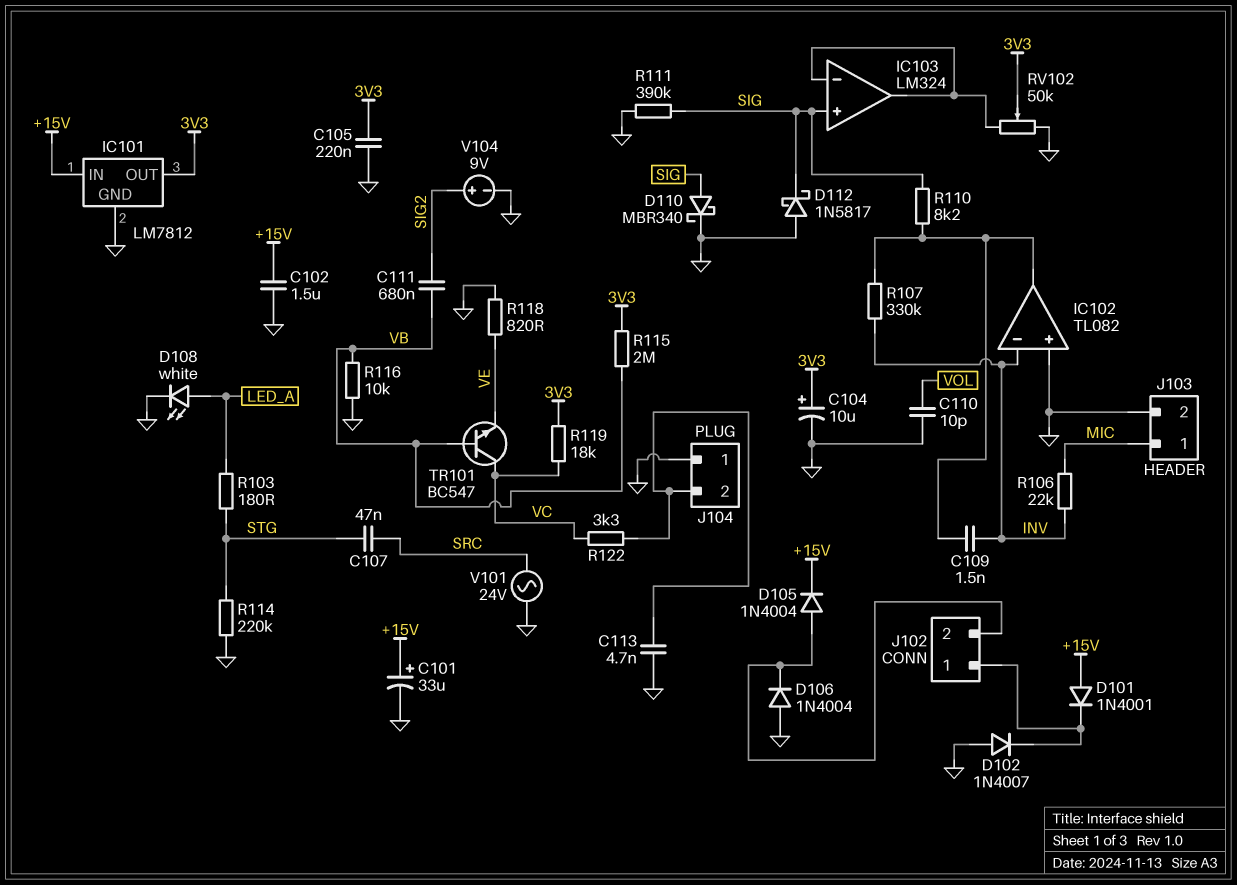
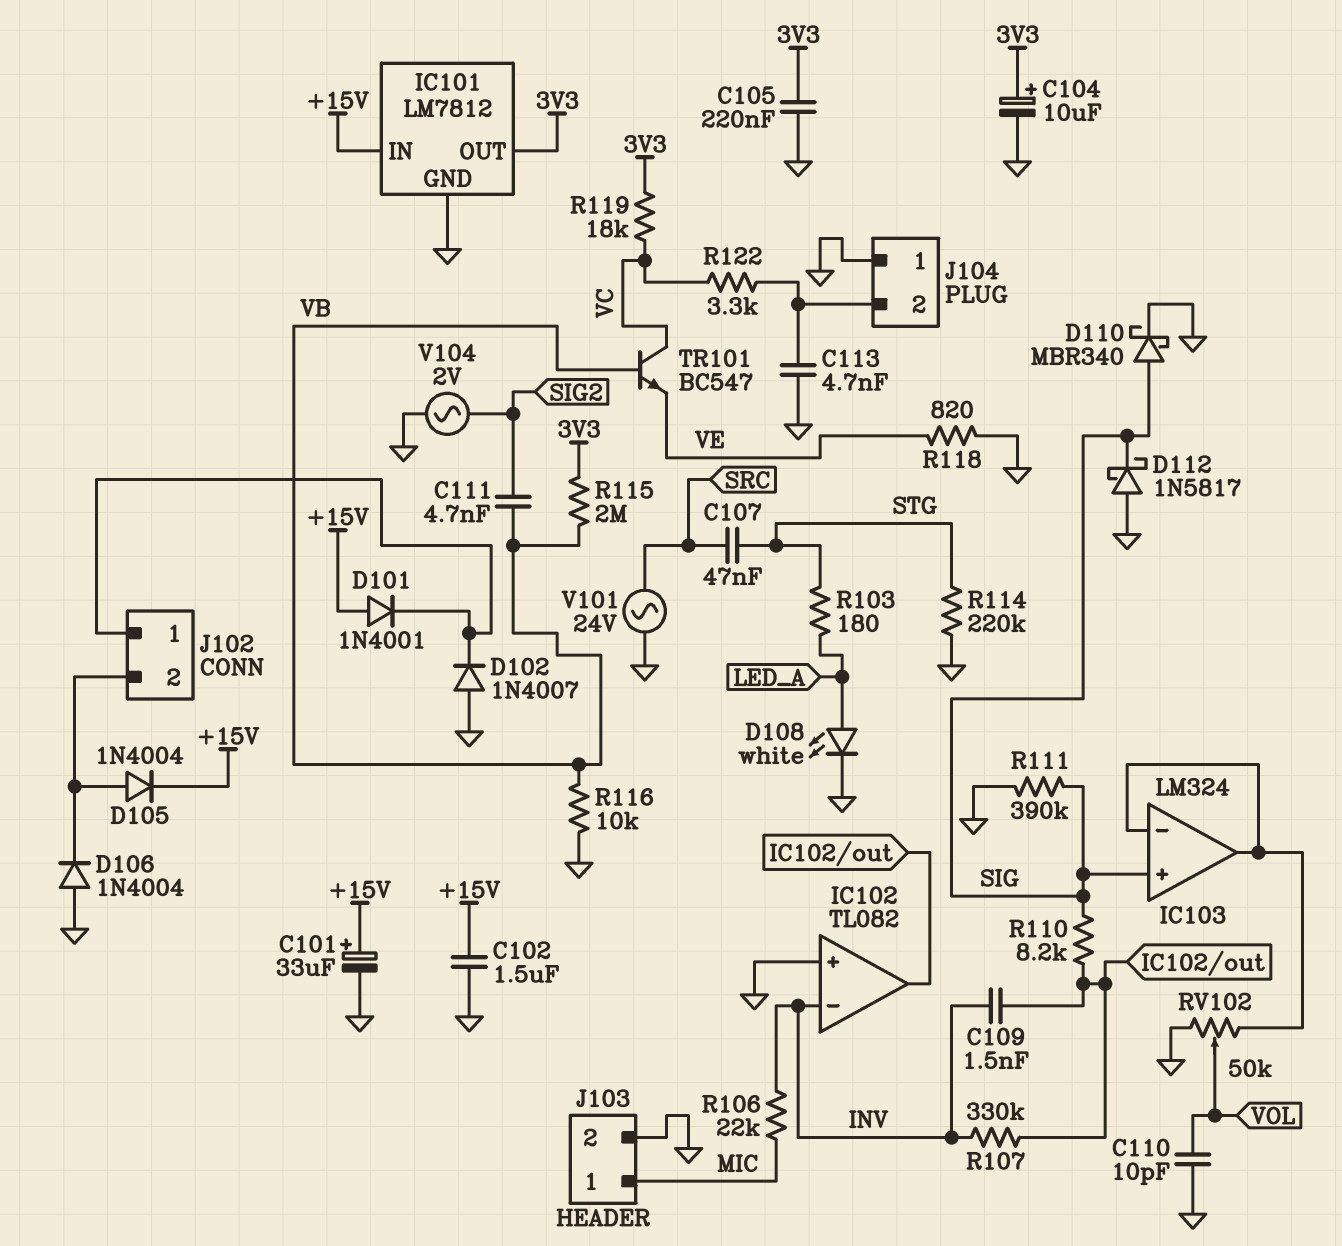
C111: 680nF (SIG2, VB) -> 4.7nF (SIG2, VB)
RV102: 50k (GND, IC103/in-, wiper 3V3) -> 50k (GND, IC103/in-, wiper VOL)
V104: 9V (plus SIG2, minus GND) -> AC 2V (GND, SIG2)

